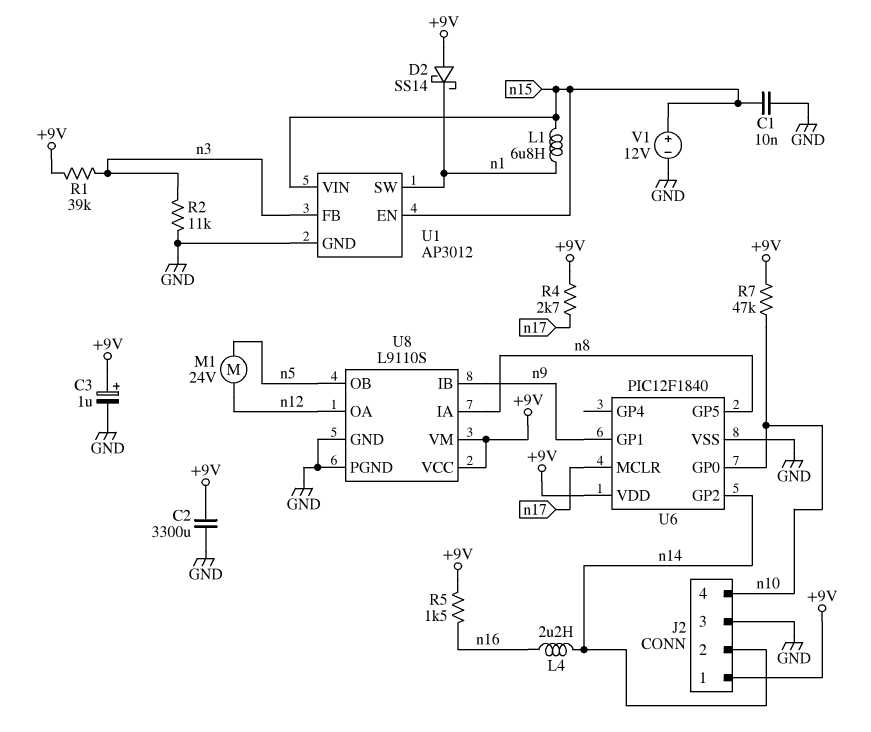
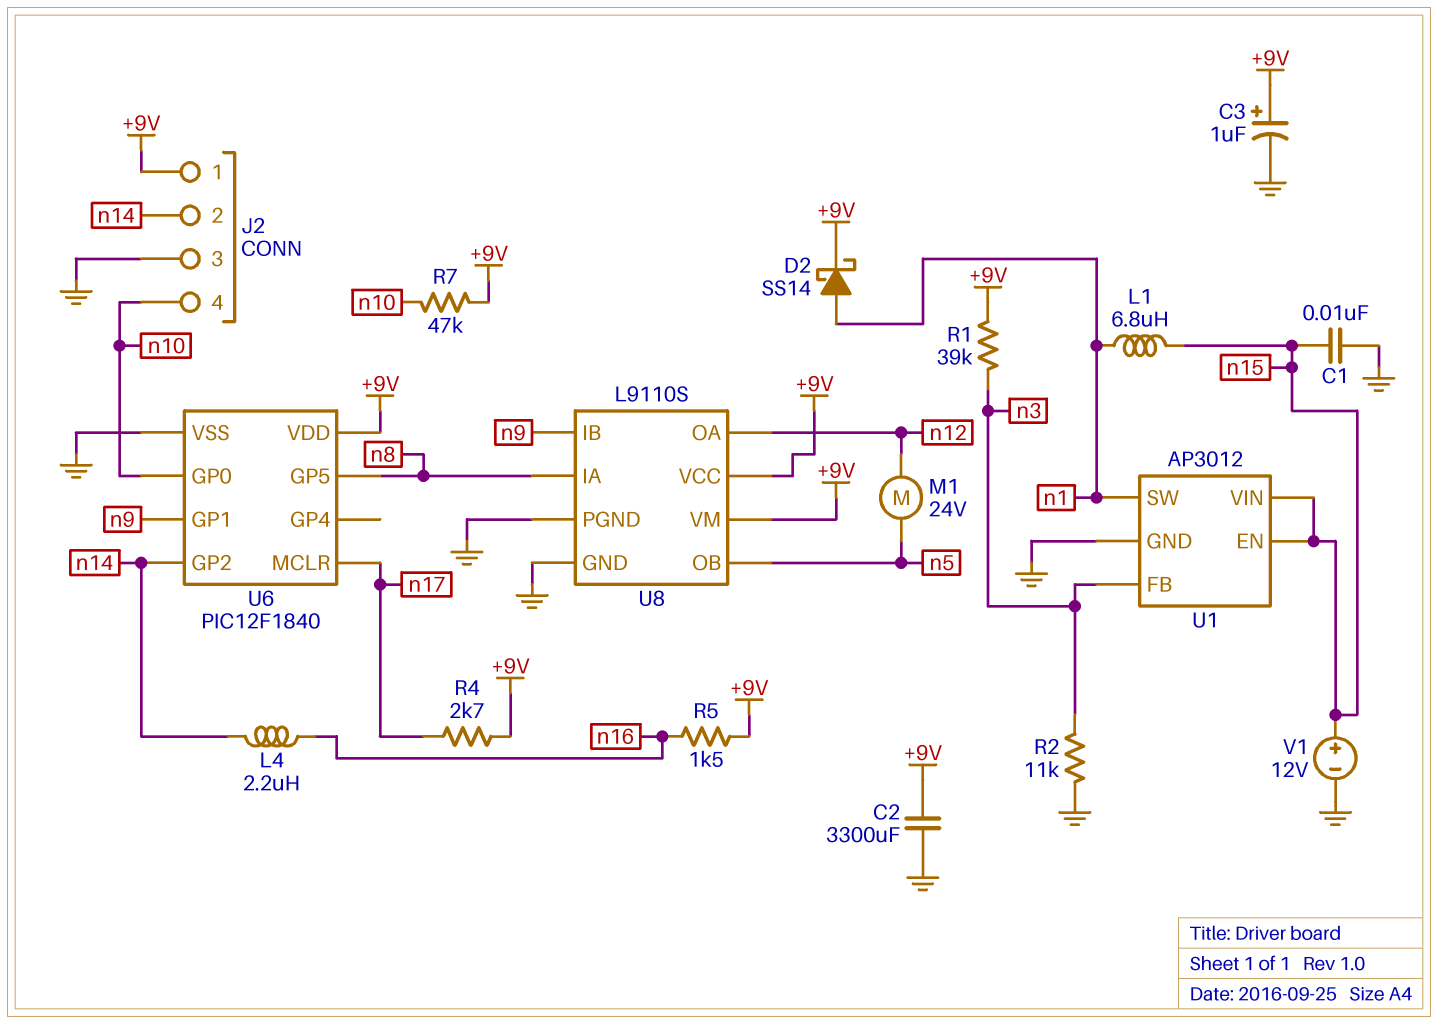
D2: schottky SS14 (A +9V, K n1) -> schottky SS14 (A n1, K +9V)

